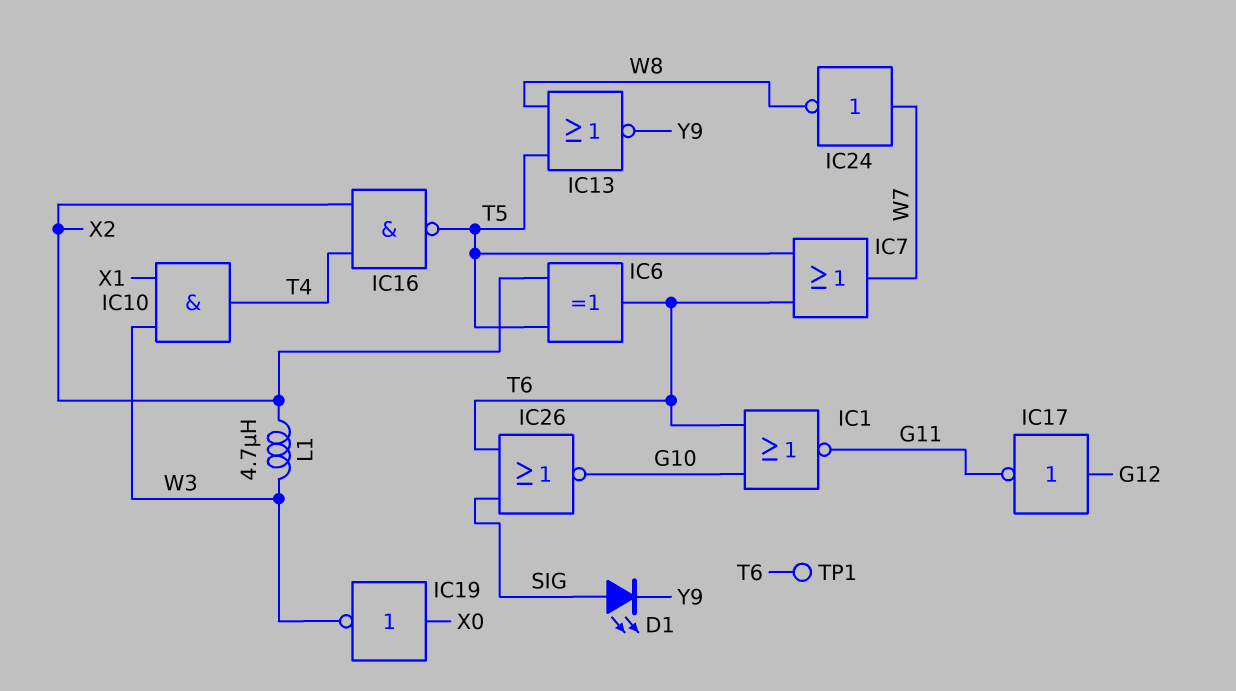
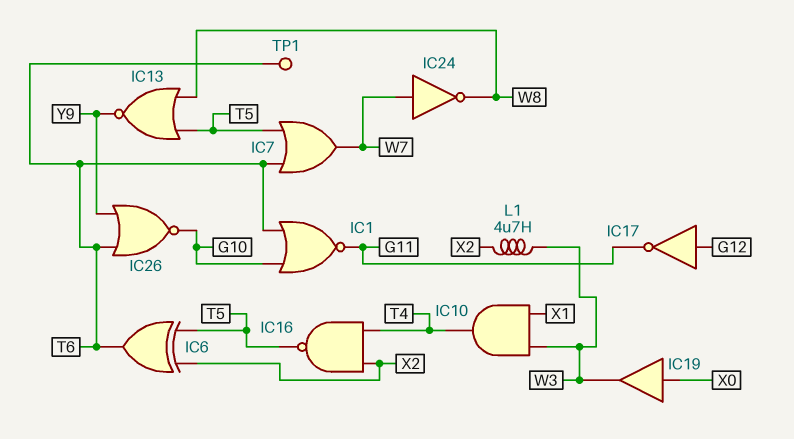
D1: LED (A SIG, K Y9) -> none
IC19: NOT (in X0, out W3) -> buffer (in X0, out W3)
IC26: NOR (in SIG, in T6, out G10) -> NOR (in T6, in Y9, out G10)

